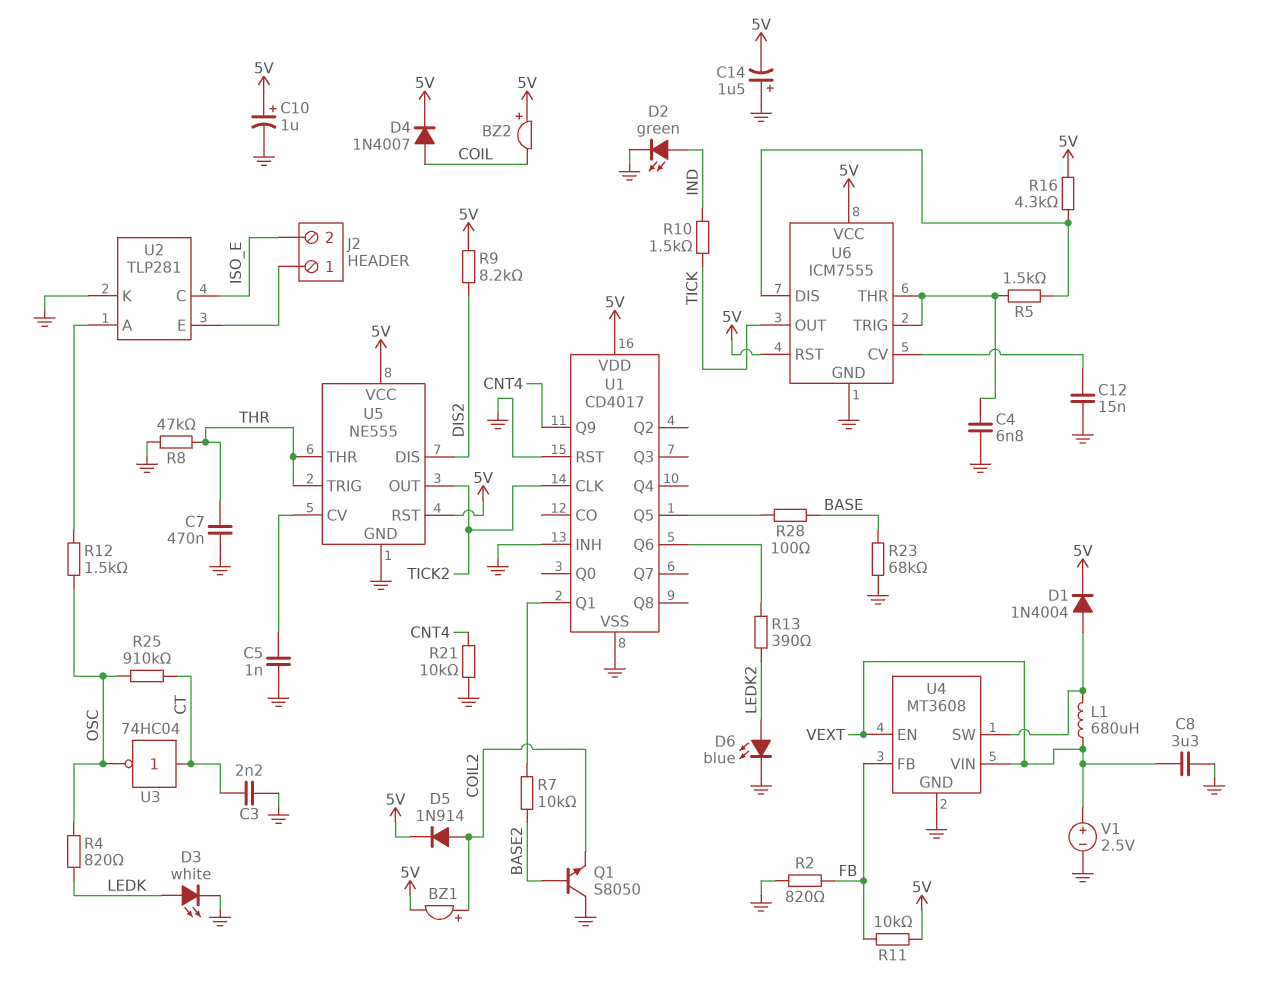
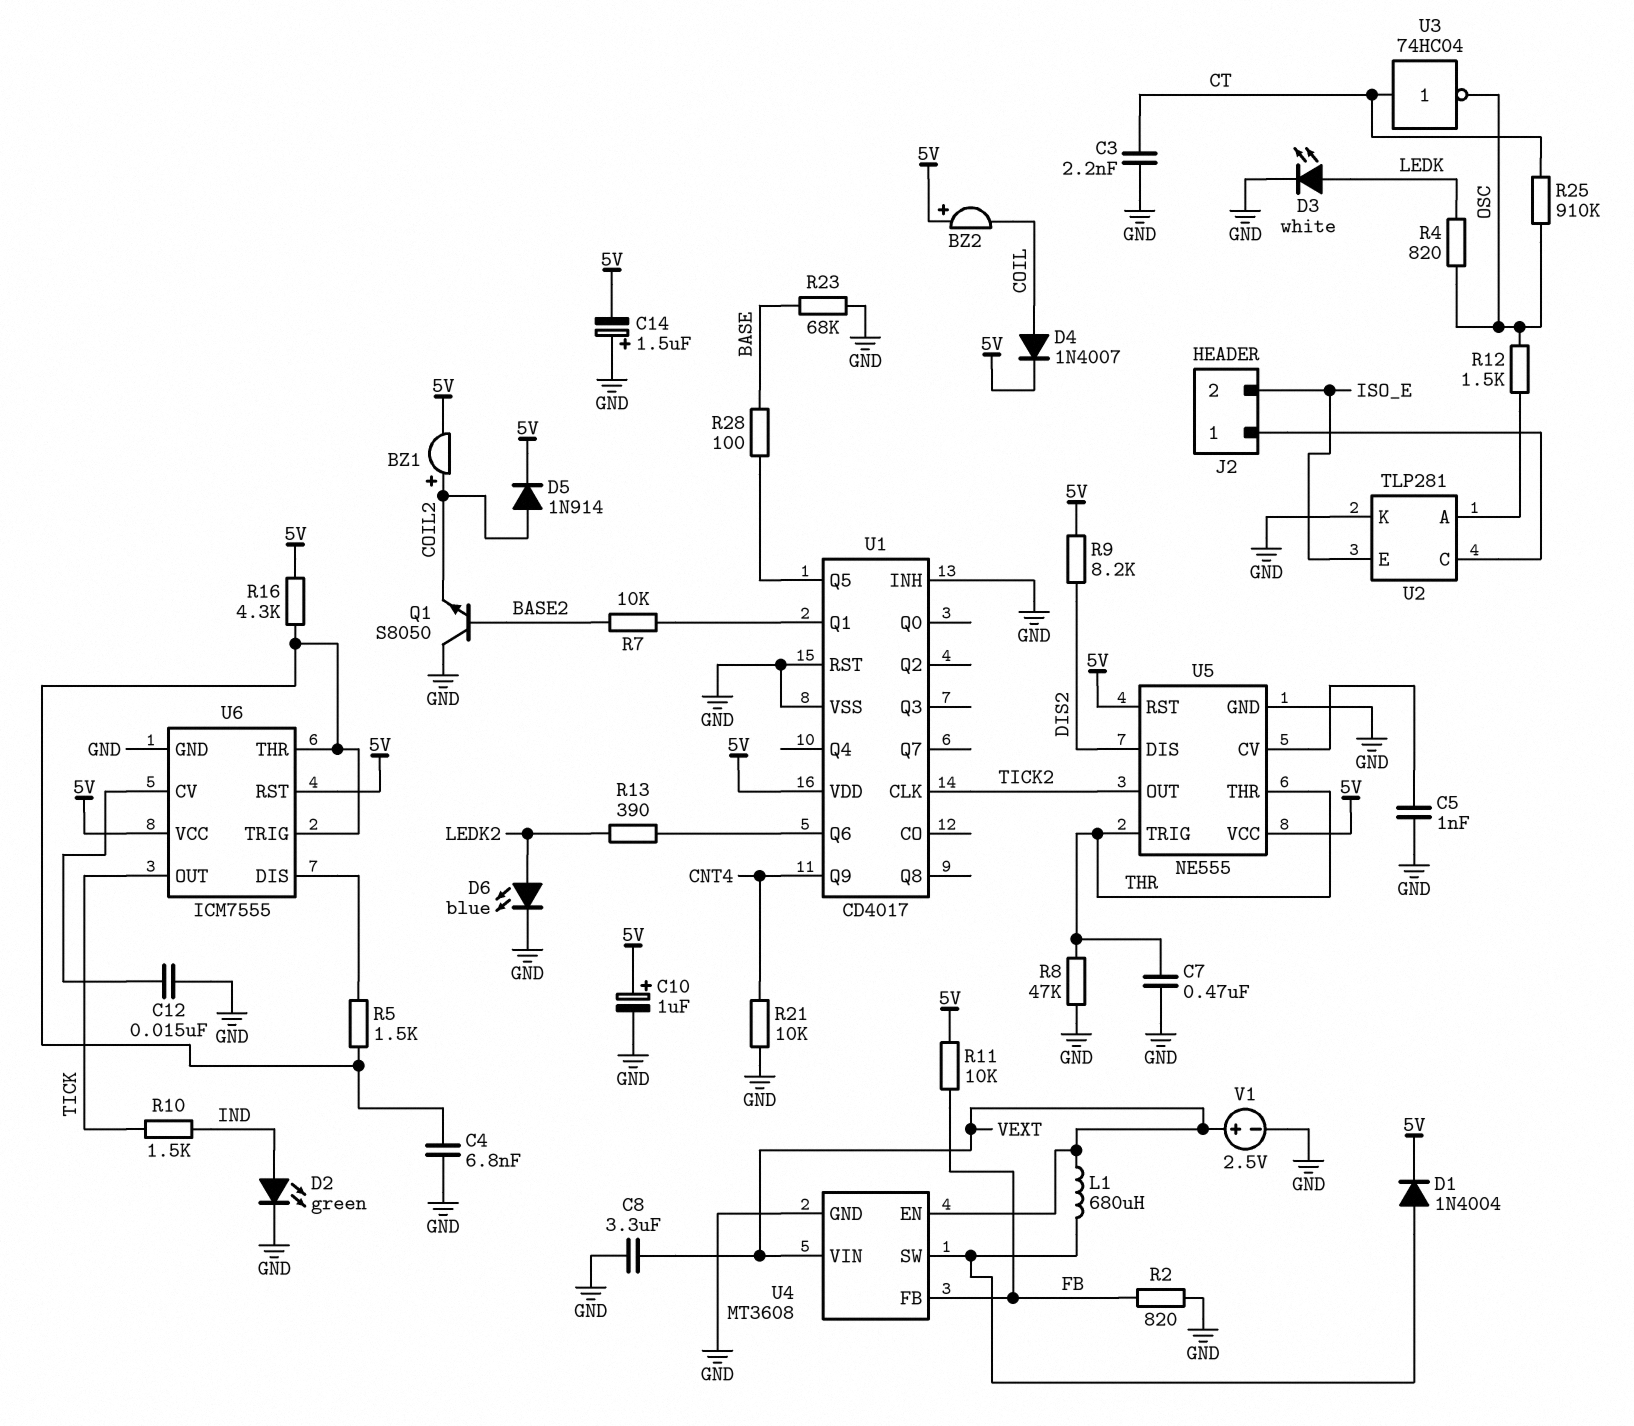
R16: 4.3k (5V, U6/DIS) -> 4.3k (5V, U6/THR)
U2 pin C: ISO_E -> J2/1
U2 pin E: J2/1 -> ISO_E

